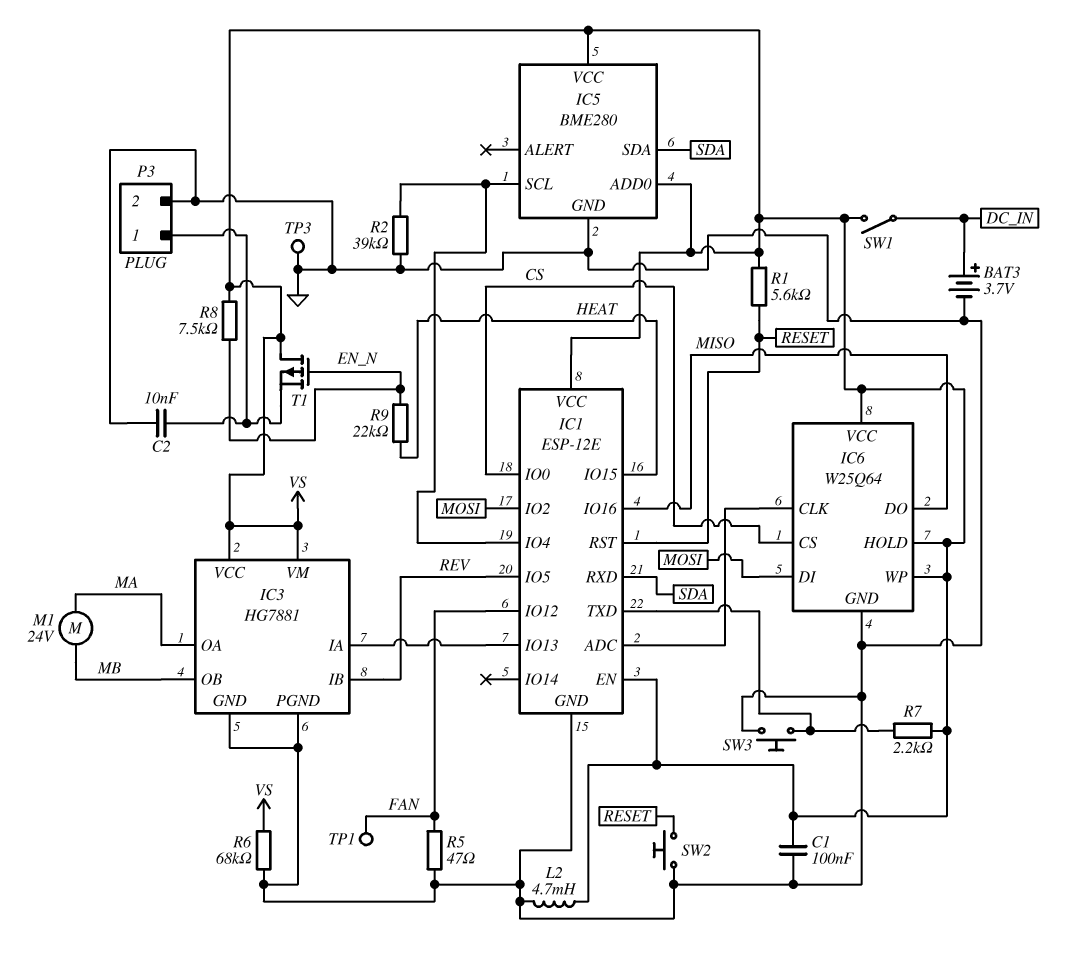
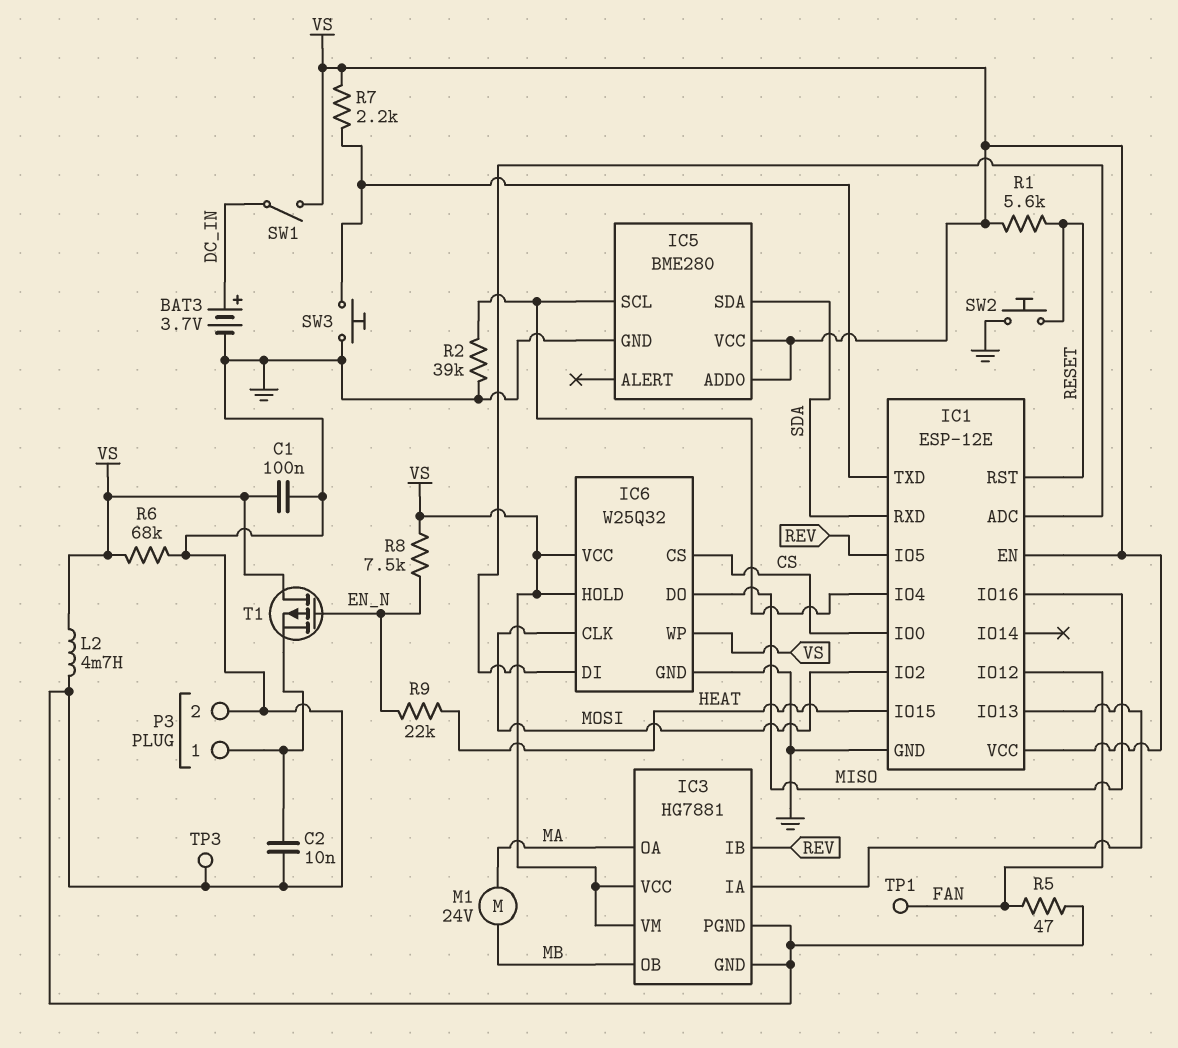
IC6: W25Q64 -> W25Q32
IC6 pin CLK: IC1/ADC -> MOSI
IC6 pin DI: MOSI -> IC1/ADC

